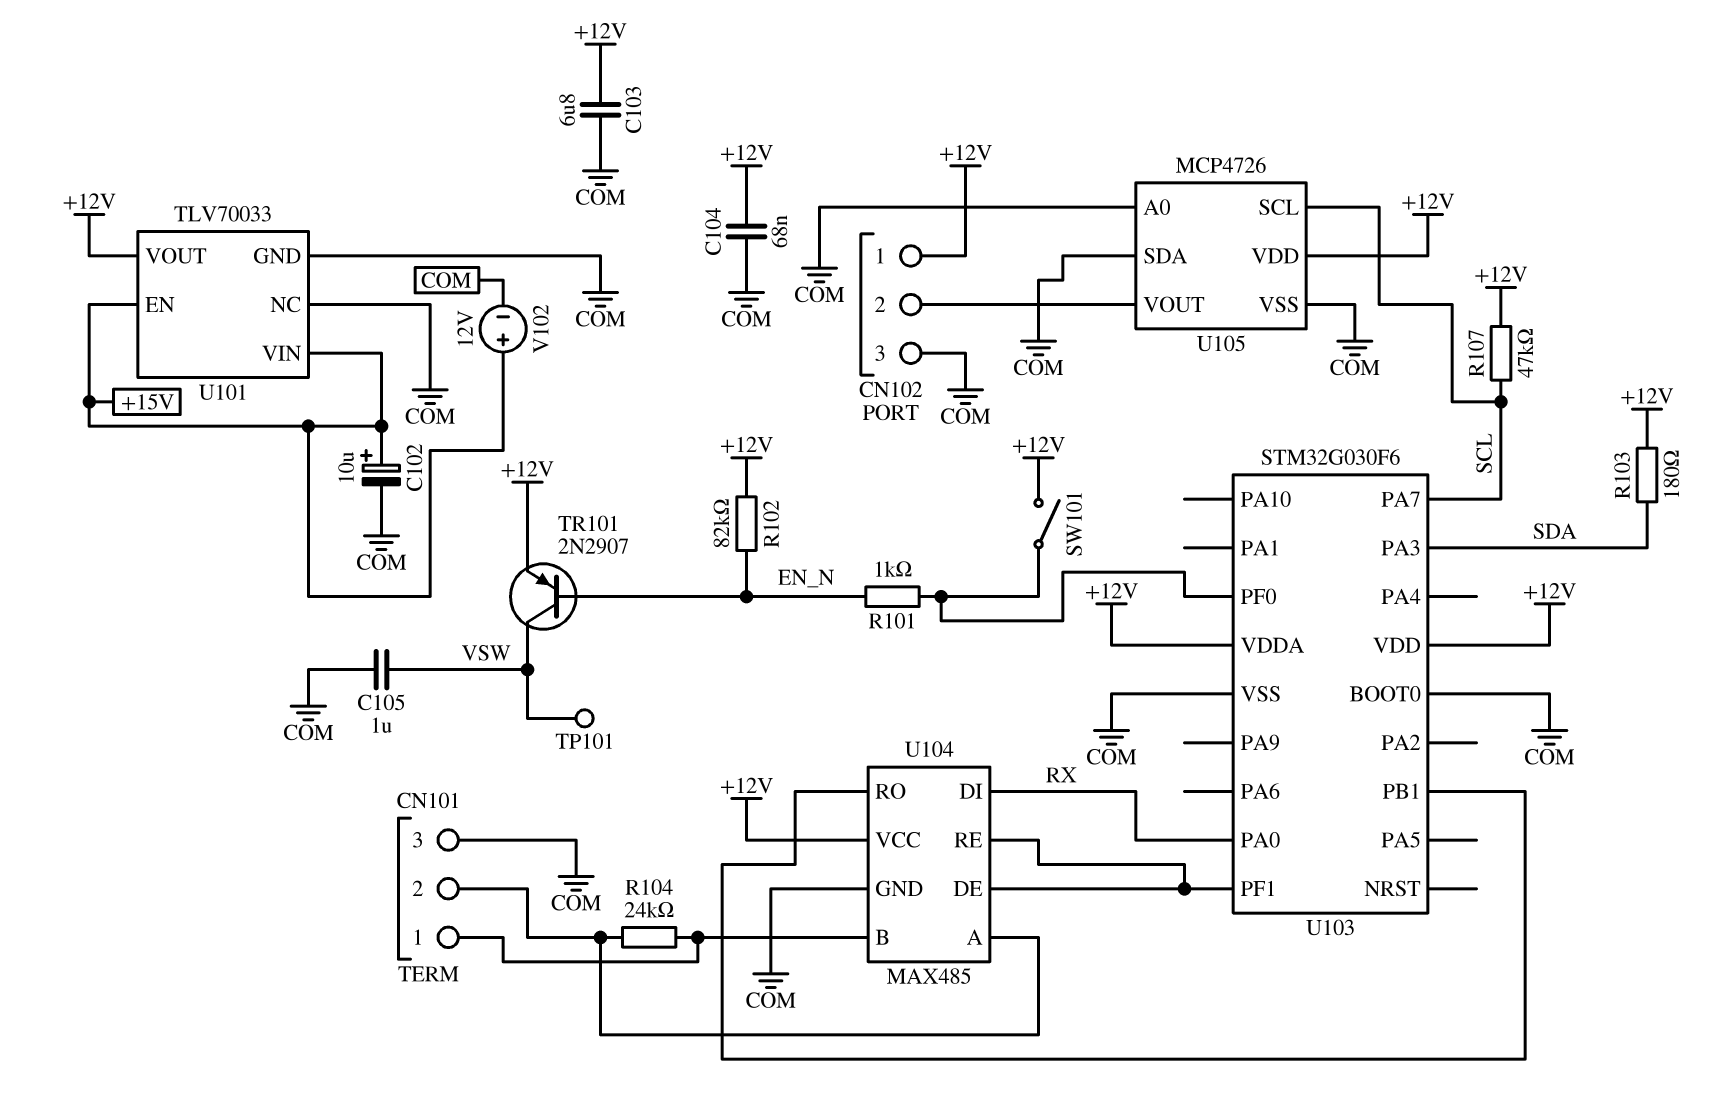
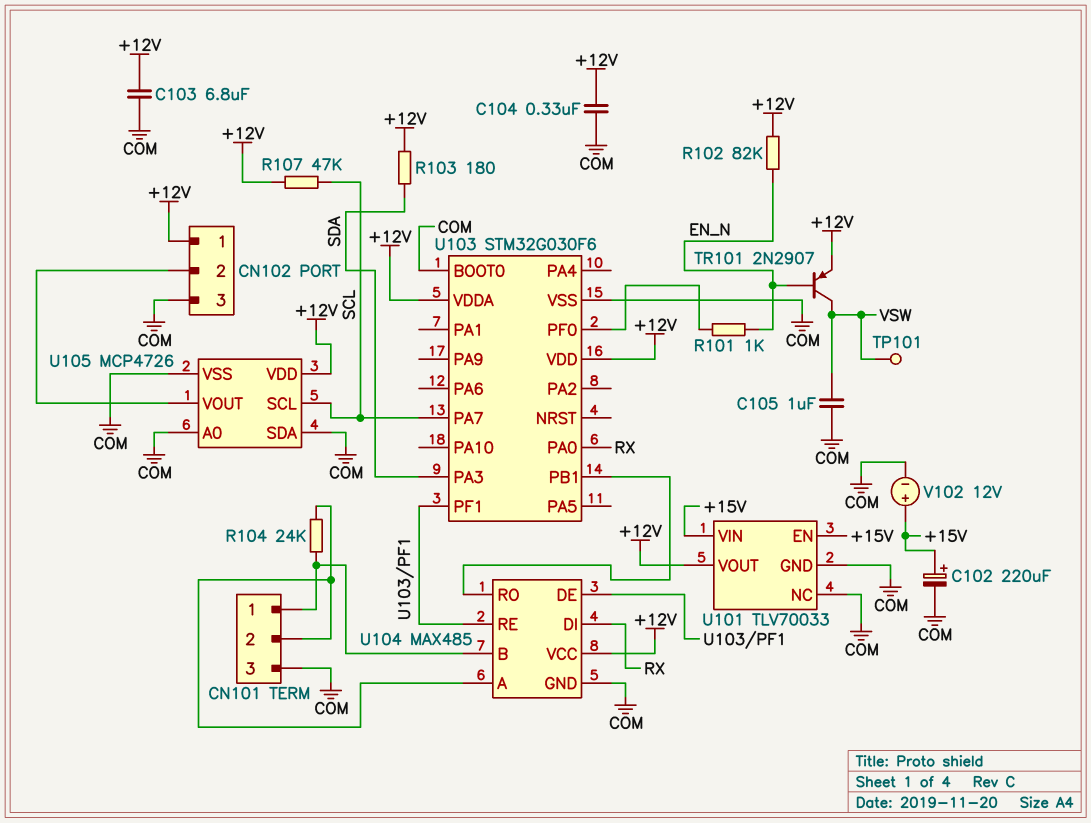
C102: 10uF (plus +15V, minus COM) -> 220uF (plus +15V, minus COM)
C104: 68nF (+12V, COM) -> 330nF (+12V, COM)
SW101: switch (+12V, U103/PF0) -> none

